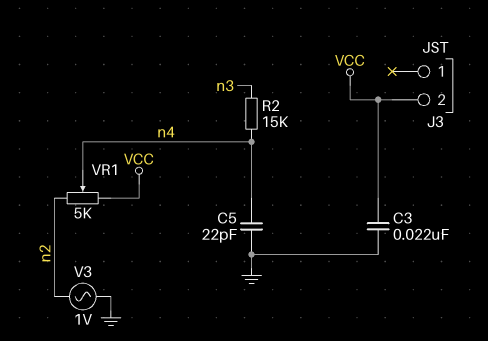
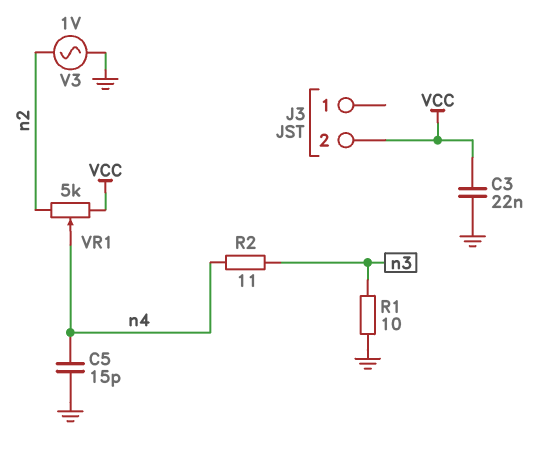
C5: 22pF (GND, n4) -> 15pF (GND, n4)
R1: none -> 10 (GND, n3)
R2: 15k (n3, n4) -> 11 (n3, n4)

